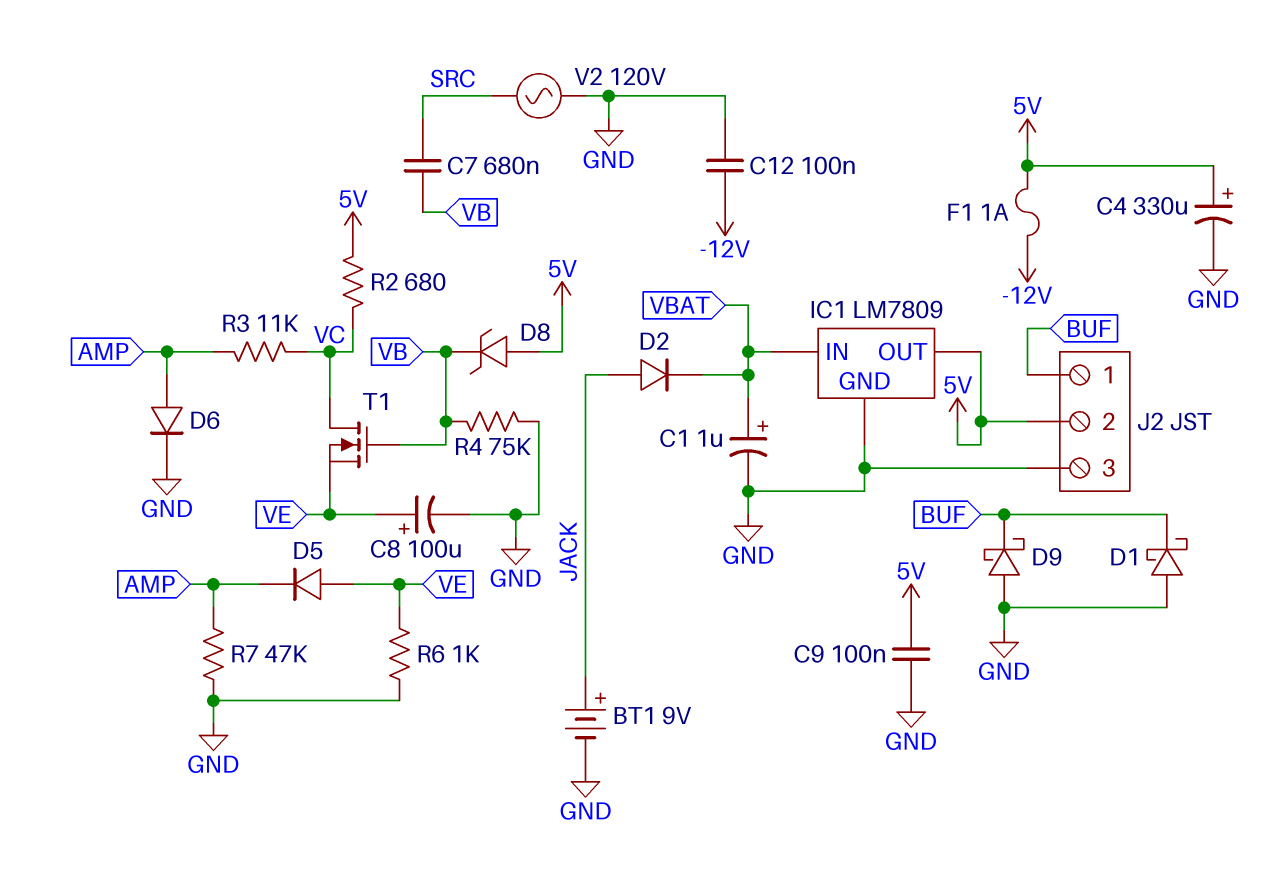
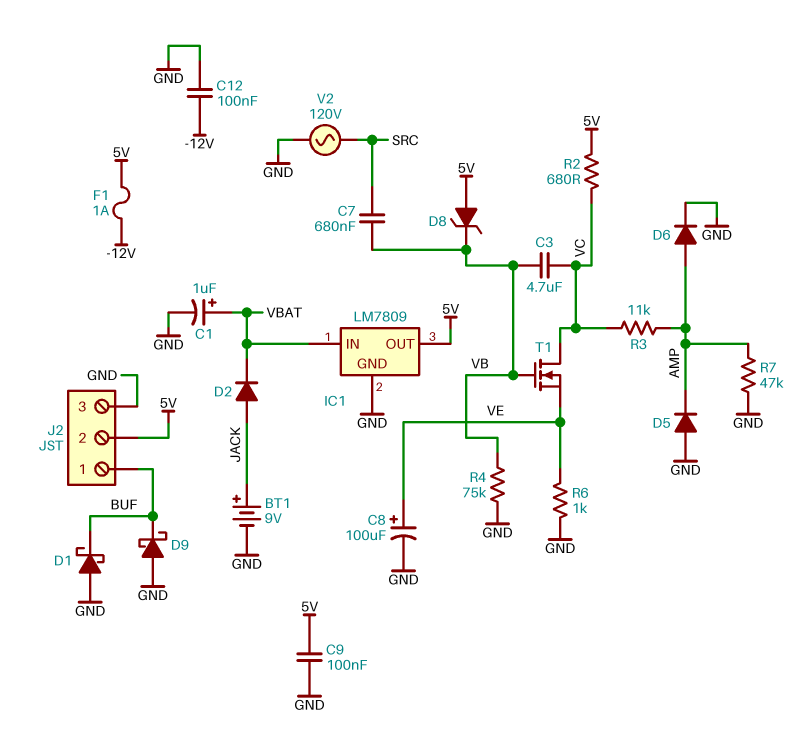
C3: none -> 4.7uF (VB, VC)
C4: 330uF (plus 5V, minus GND) -> none
D5: diode (A VE, K AMP) -> diode (A GND, K AMP)

